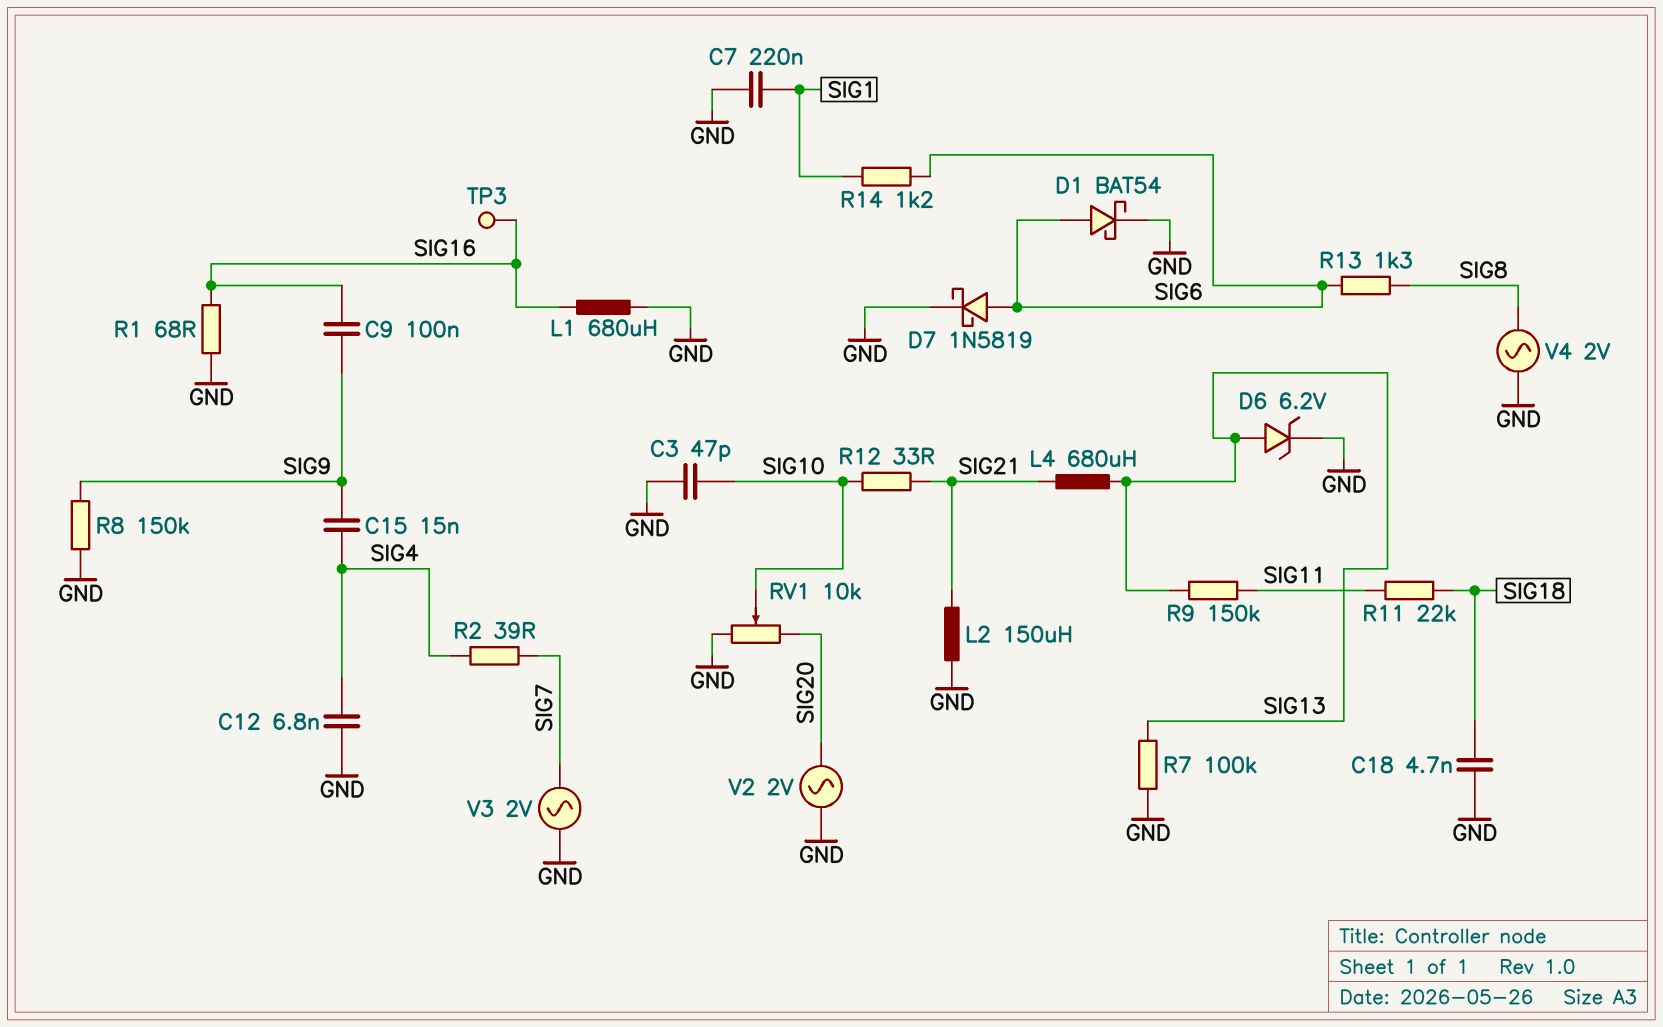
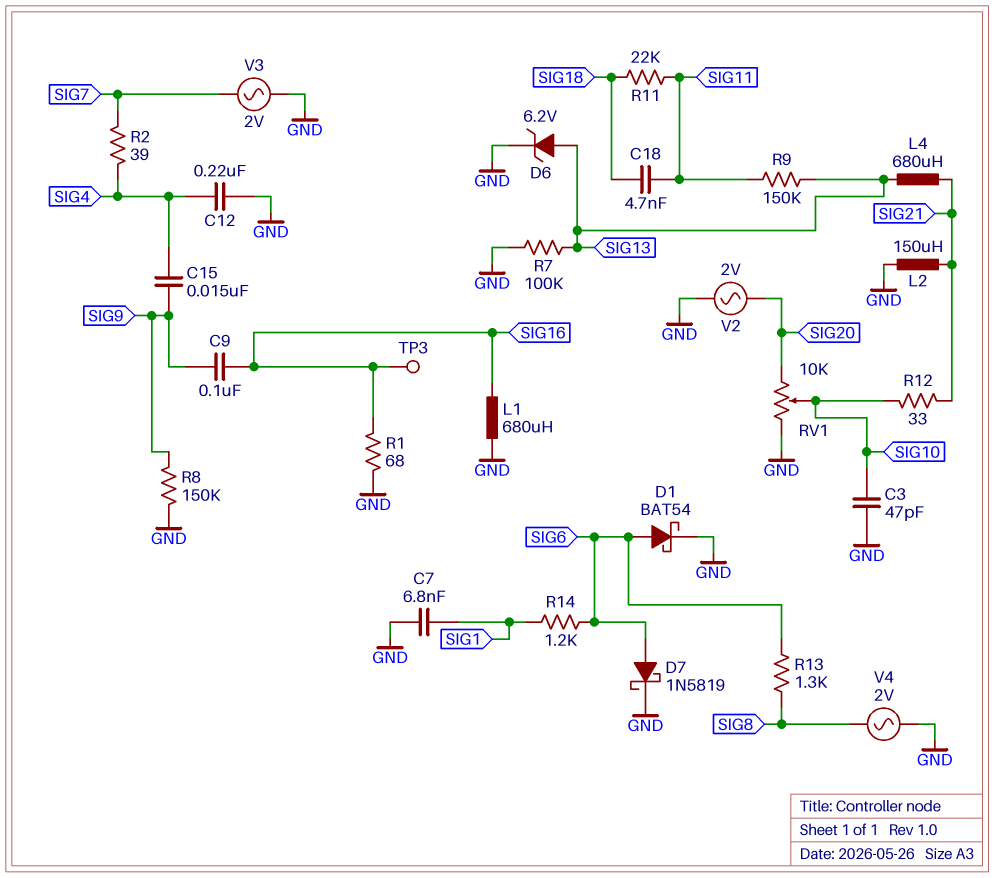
C7: 220nF (GND, SIG1) -> 6.8nF (GND, SIG1)
C12: 6.8nF (GND, SIG4) -> 220nF (GND, SIG4)
C18: 4.7nF (GND, SIG18) -> 4.7nF (SIG11, SIG18)

